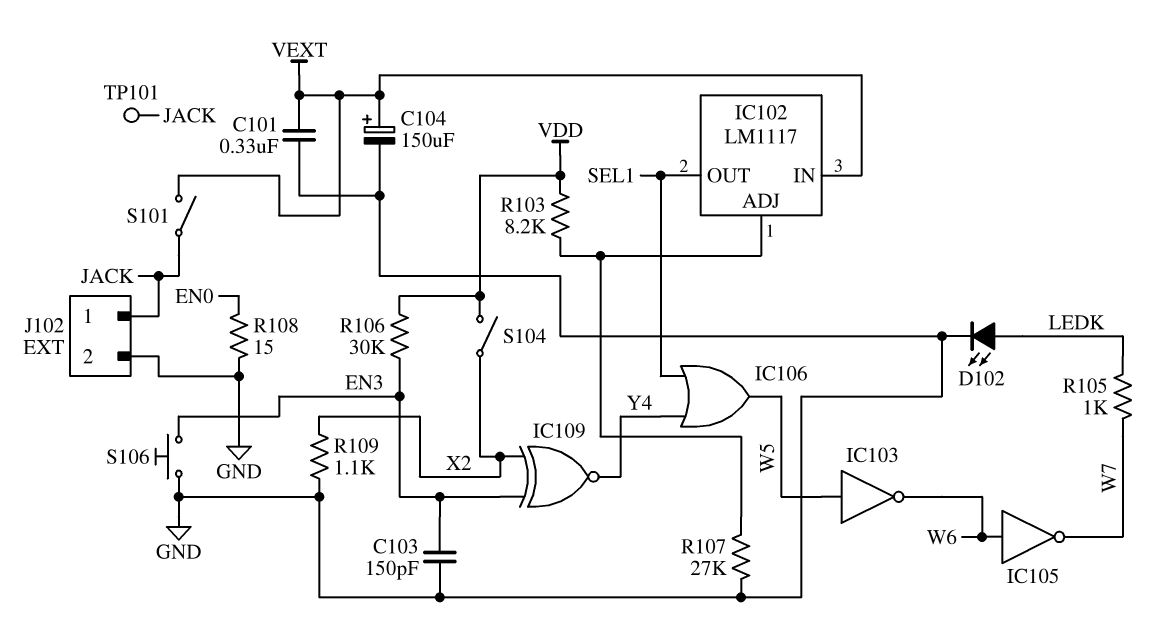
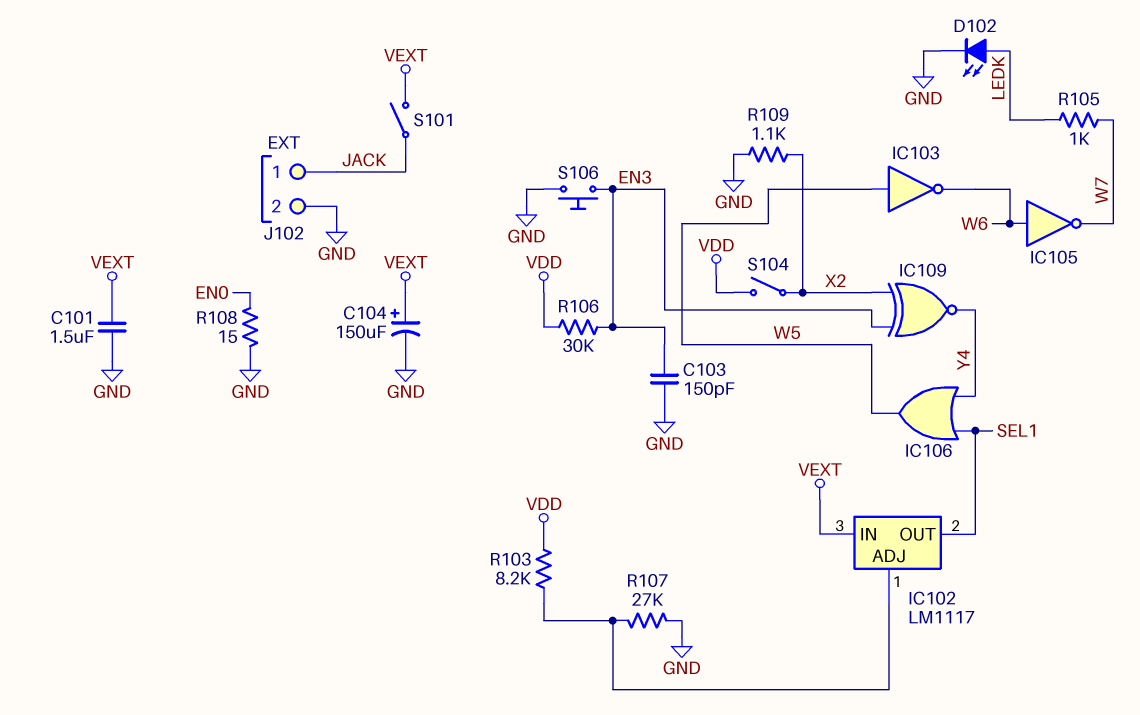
C101: 330nF (GND, VEXT) -> 1.5uF (GND, VEXT)
TP101: test point (JACK) -> none

